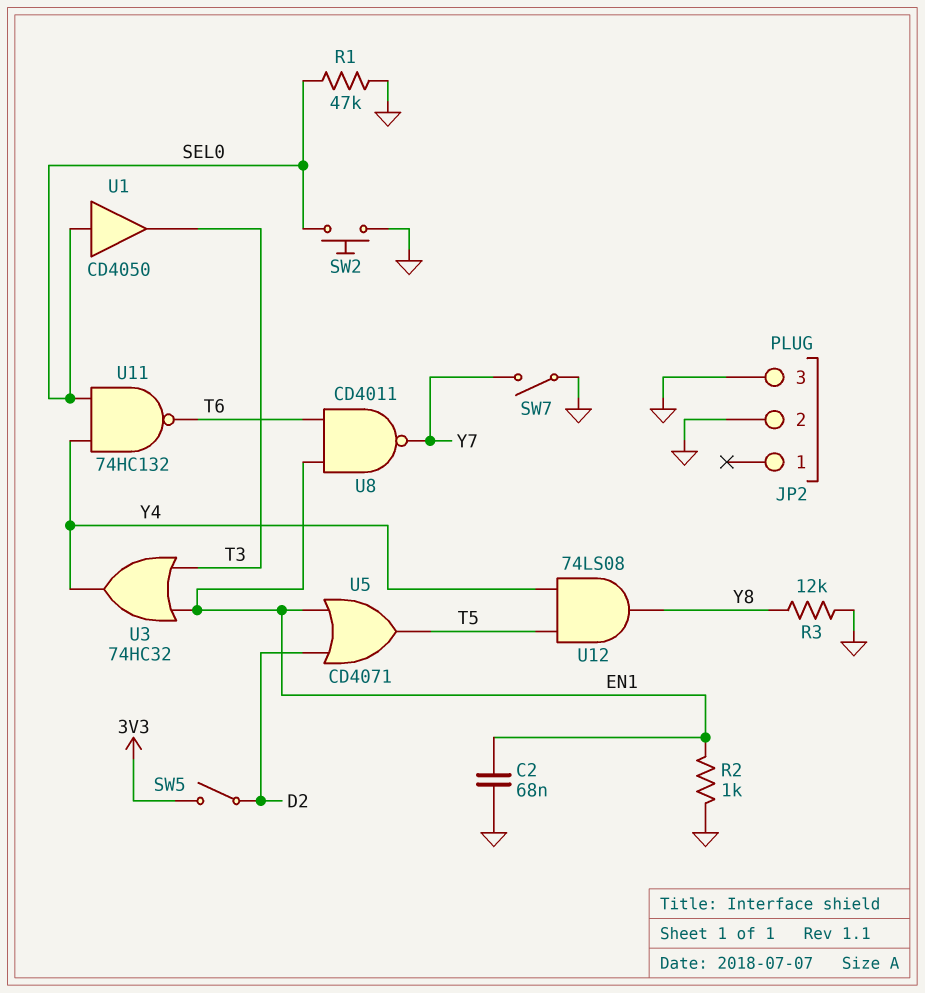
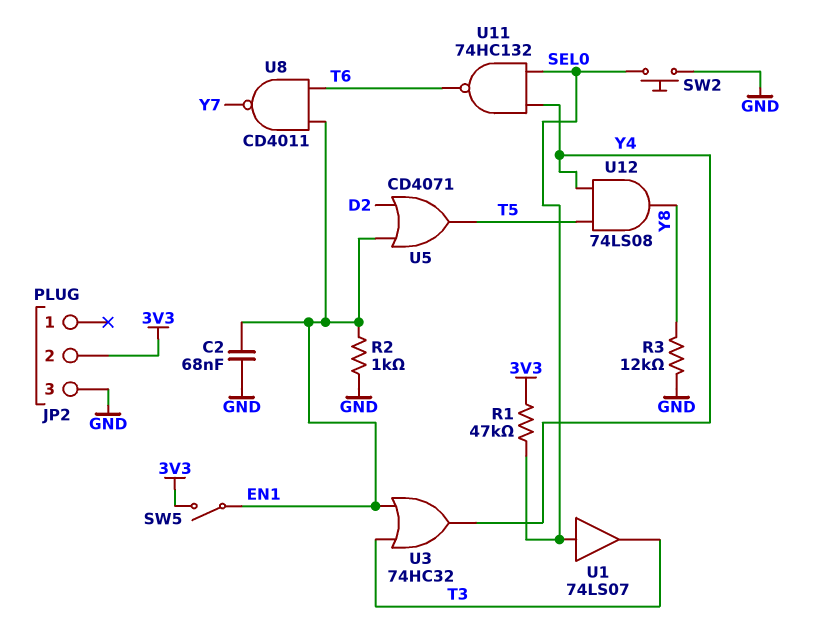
JP2 pin 2: GND -> 3V3
R1: 47k (GND, SEL0) -> 47k (3V3, SEL0)
SW5: switch (3V3, D2) -> switch (3V3, EN1)
SW7: switch (GND, Y7) -> none
U1: buffer CD4050 (in SEL0, out T3) -> buffer 74LS07 (in SEL0, out T3)

